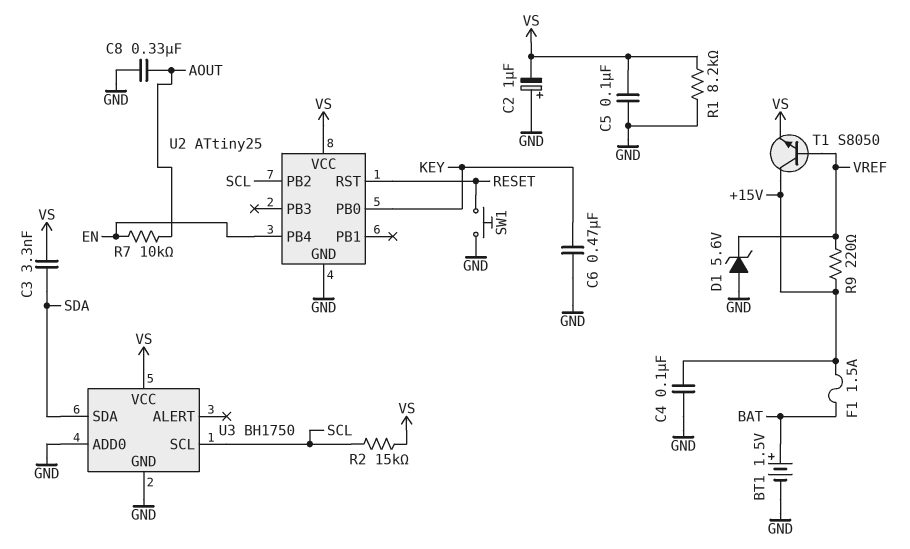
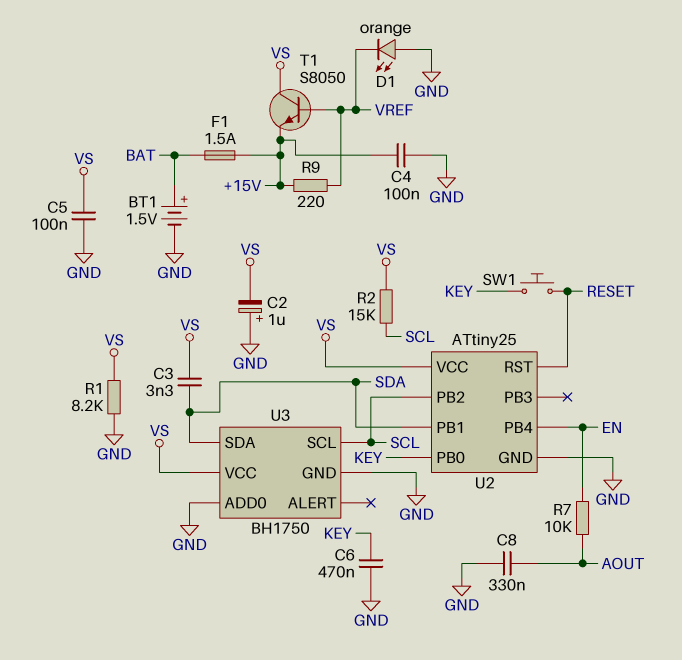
D1: zener 5.6V (A GND, K VREF) -> LED orange (A GND, K VREF)
SW1: button (GND, RESET) -> button (KEY, RESET)
T1: NPN S8050 (B VREF, C +15V, E VS) -> NPN S8050 (B VREF, C VS, E +15V)
U2 pin PB1: none -> SDA

